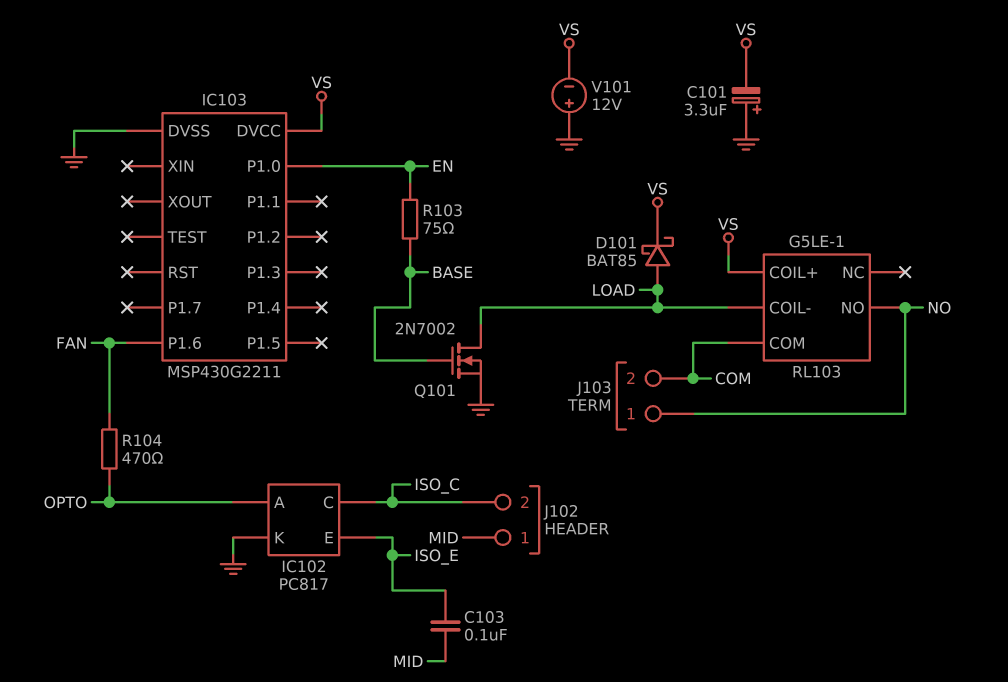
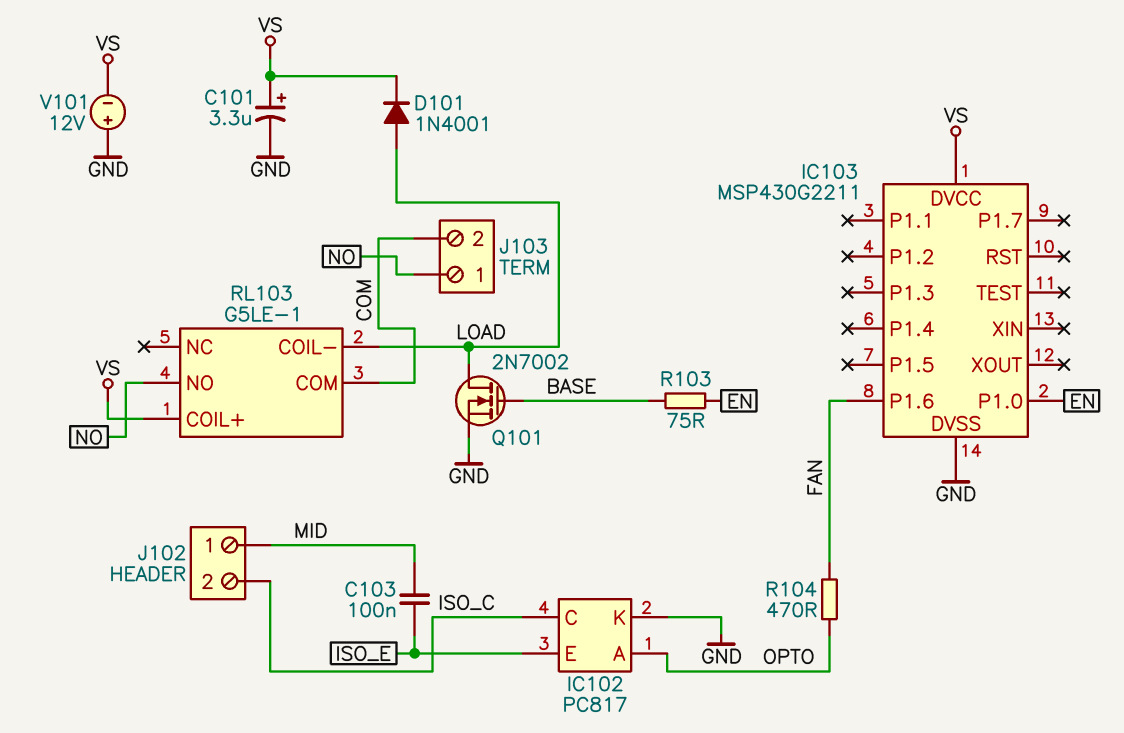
C101: 3.3uF (plus GND, minus VS) -> 3.3uF (plus VS, minus GND)
D101: schottky BAT85 (A LOAD, K VS) -> diode 1N4001 (A LOAD, K VS)

